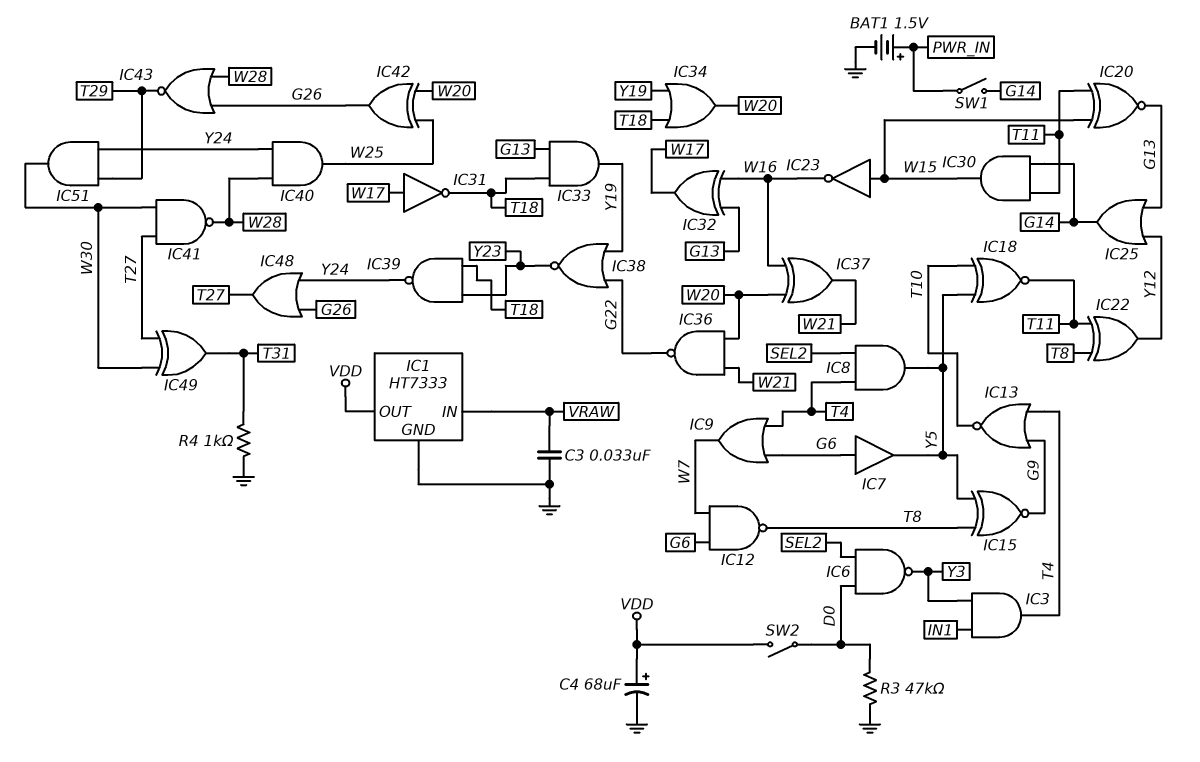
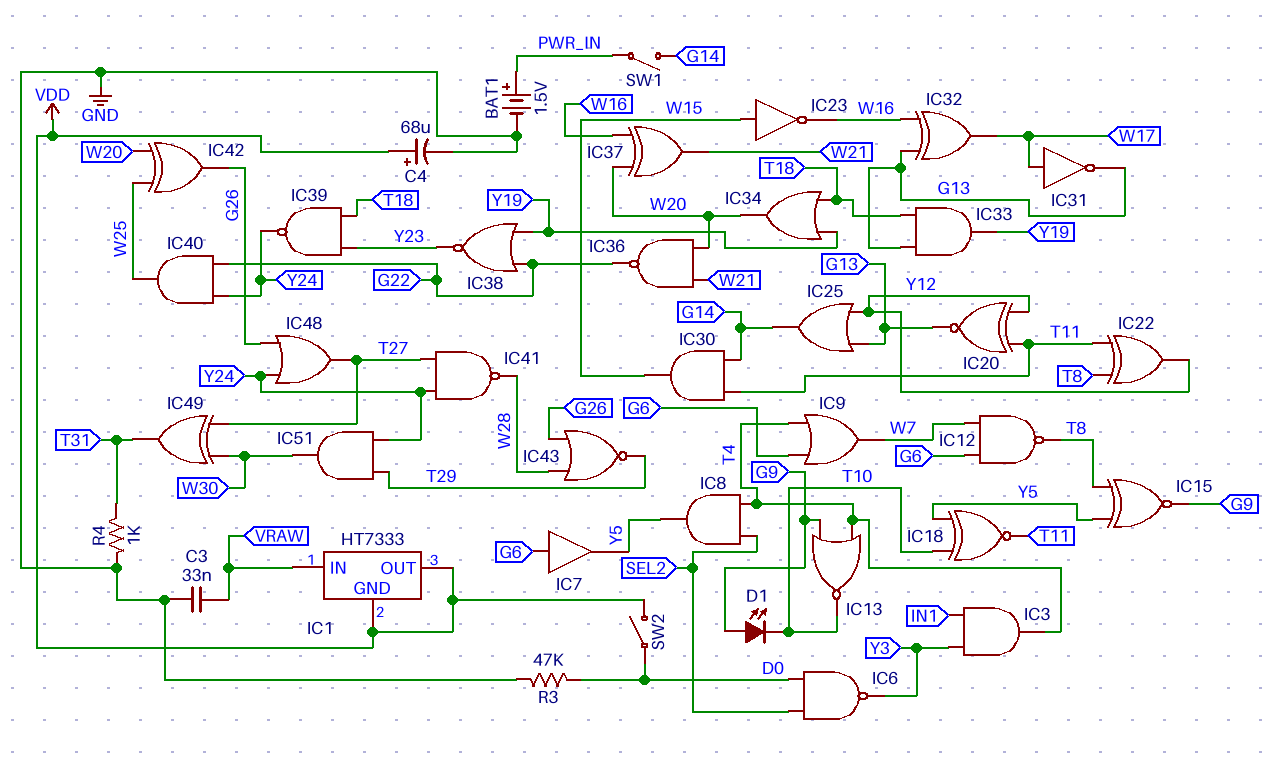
D1: none -> LED (A G9, K T10)
IC1 pin GND: GND -> VDD
IC20: XNOR (in T11, in W15, out G13) -> XNOR (in T11, in Y12, out G13)
IC31: NOT (in W17, out T18) -> NOT (in W17, out G13)
IC40: AND (in W28, in Y24, out W25) -> AND (in G22, in Y24, out W25)
IC41: NAND (in T27, in W30, out W28) -> NAND (in T27, in Y24, out W28)

